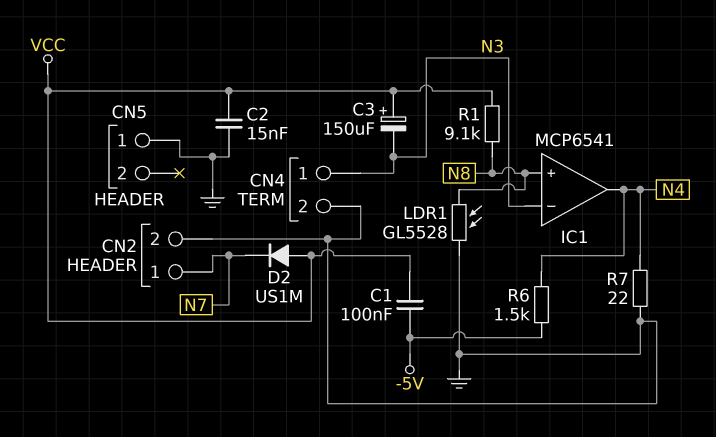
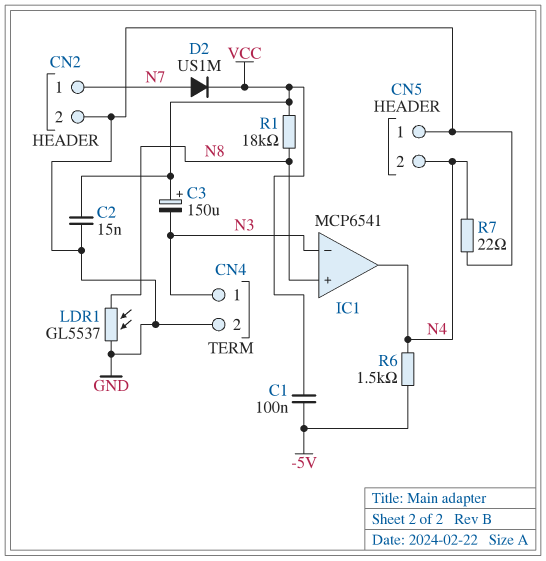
CN5 pin 2: none -> N4
D2: diode US1M (A VCC, K N7) -> diode US1M (A N7, K VCC)
LDR1: GL5528 (GND, N8) -> GL5537 (GND, N8)
R1: 9.1k (N8, VCC) -> 18k (N8, VCC)

